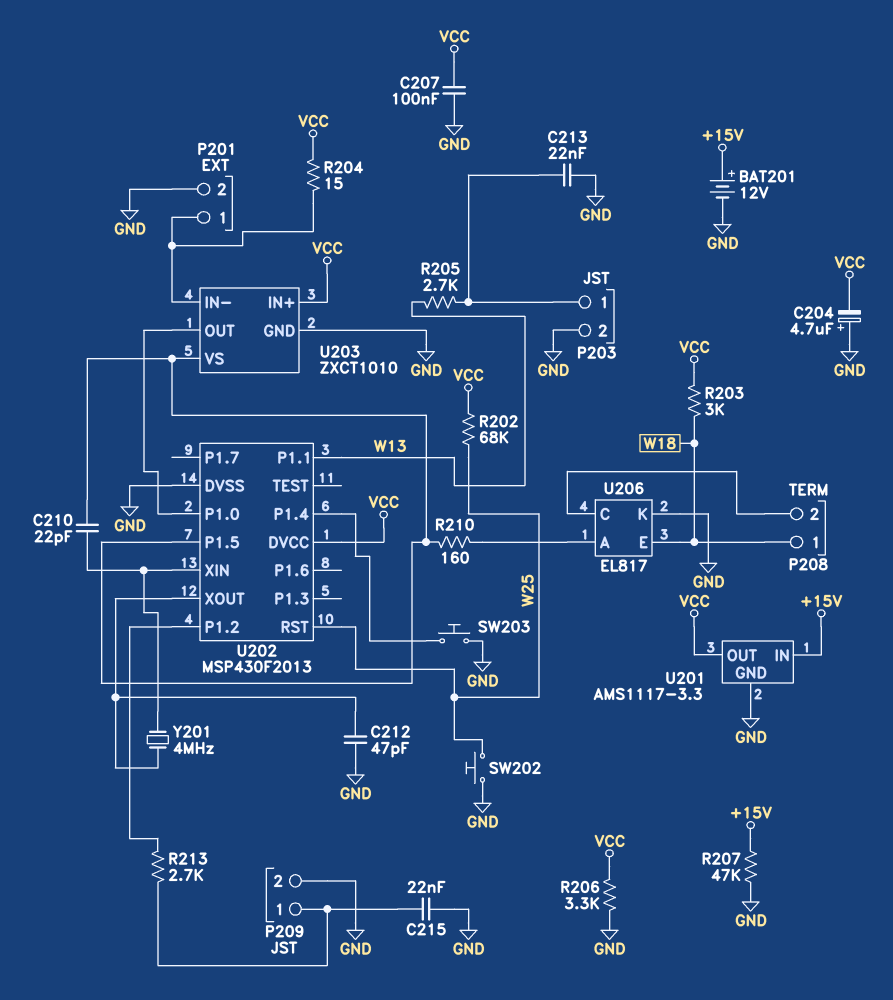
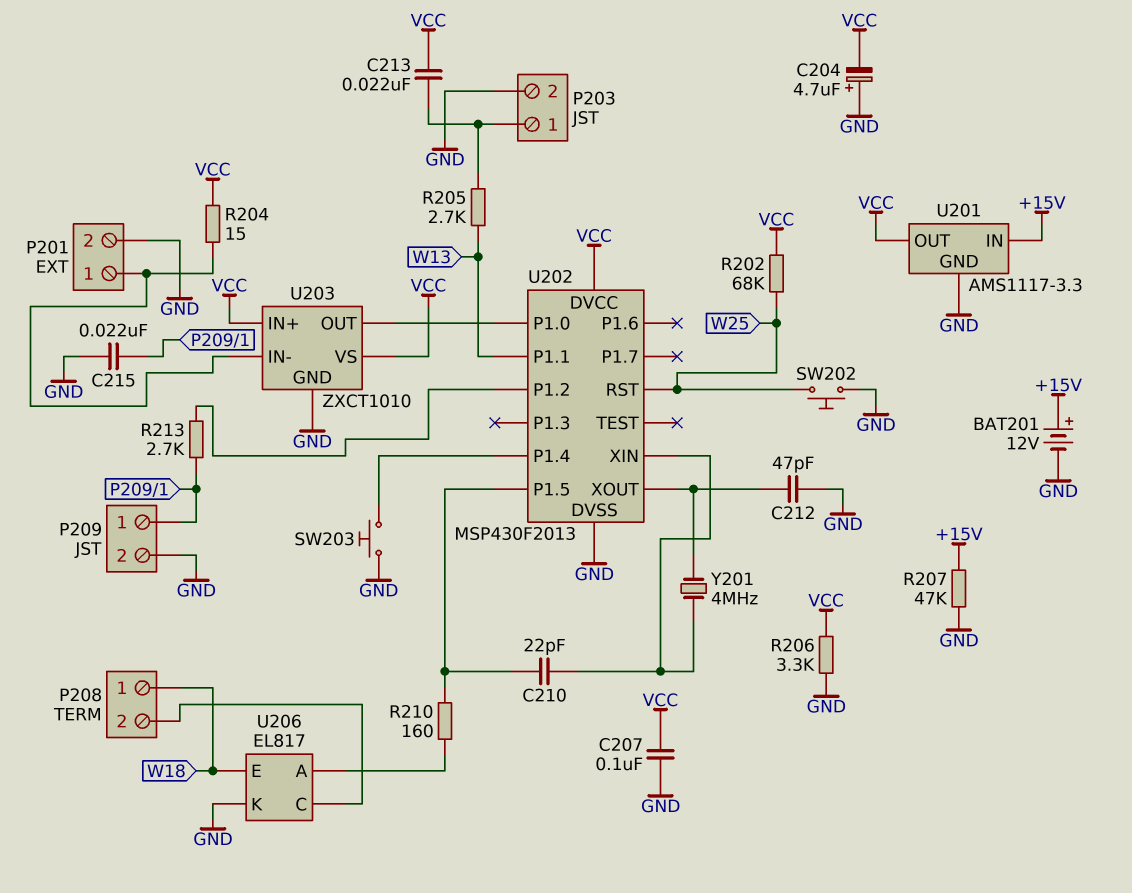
C213: 22nF (GND, P203/1) -> 22nF (P203/1, VCC)
R203: 3k (VCC, W18) -> none
U203 pin VS: U202/P1.5 -> VCC

